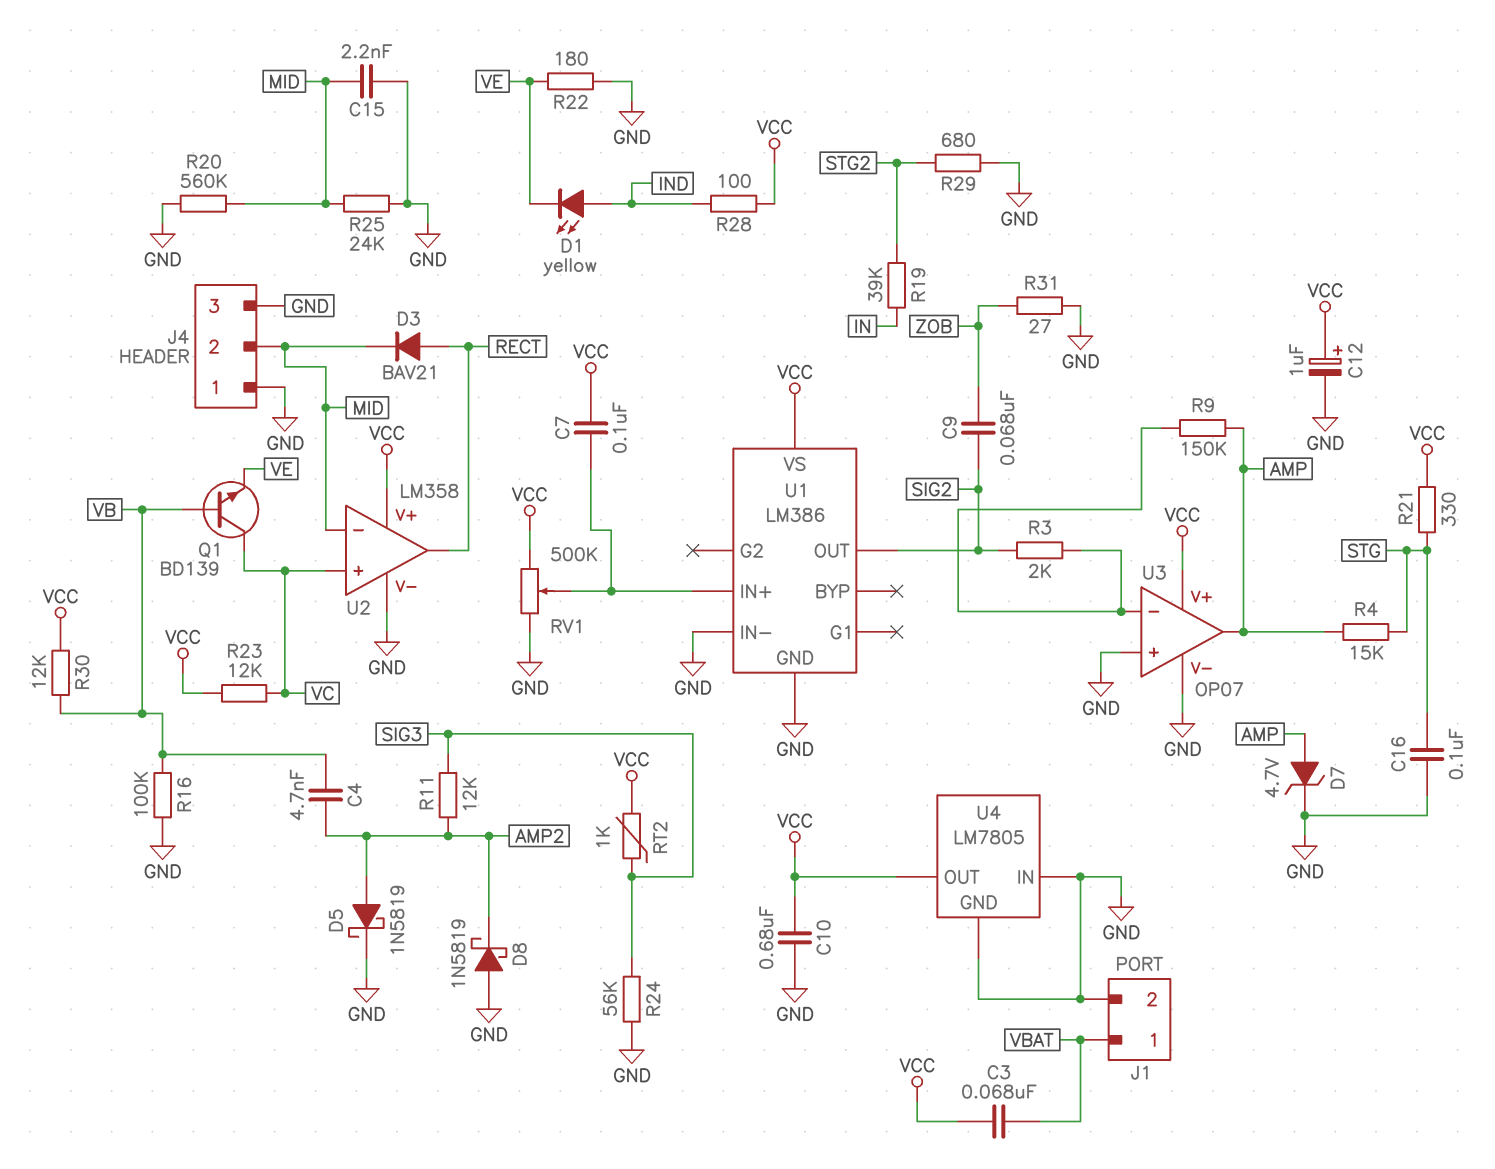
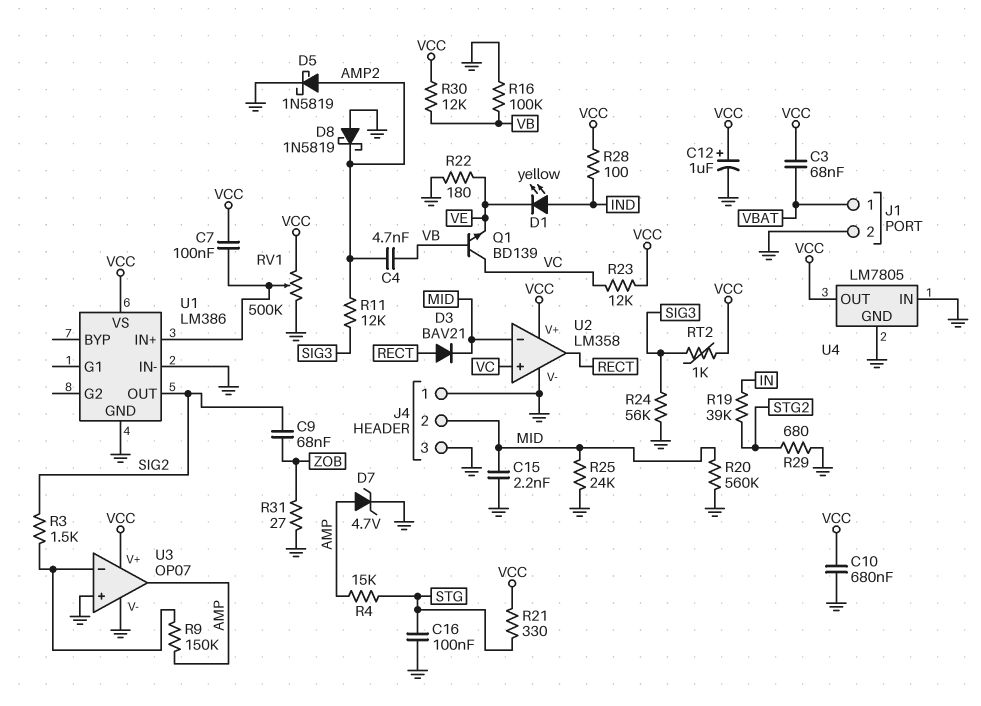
R3: 2k (SIG2, U3/in-) -> 1.5k (SIG2, U3/in-)

